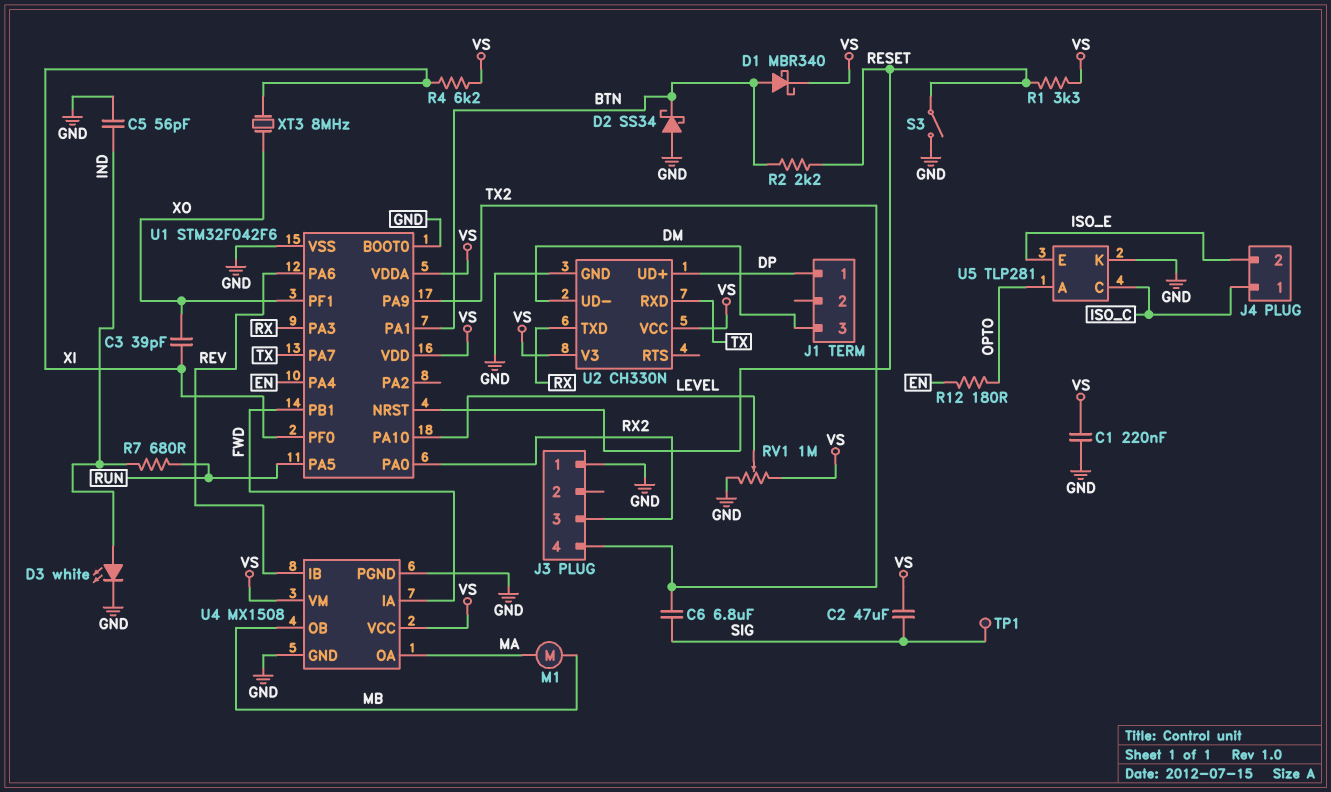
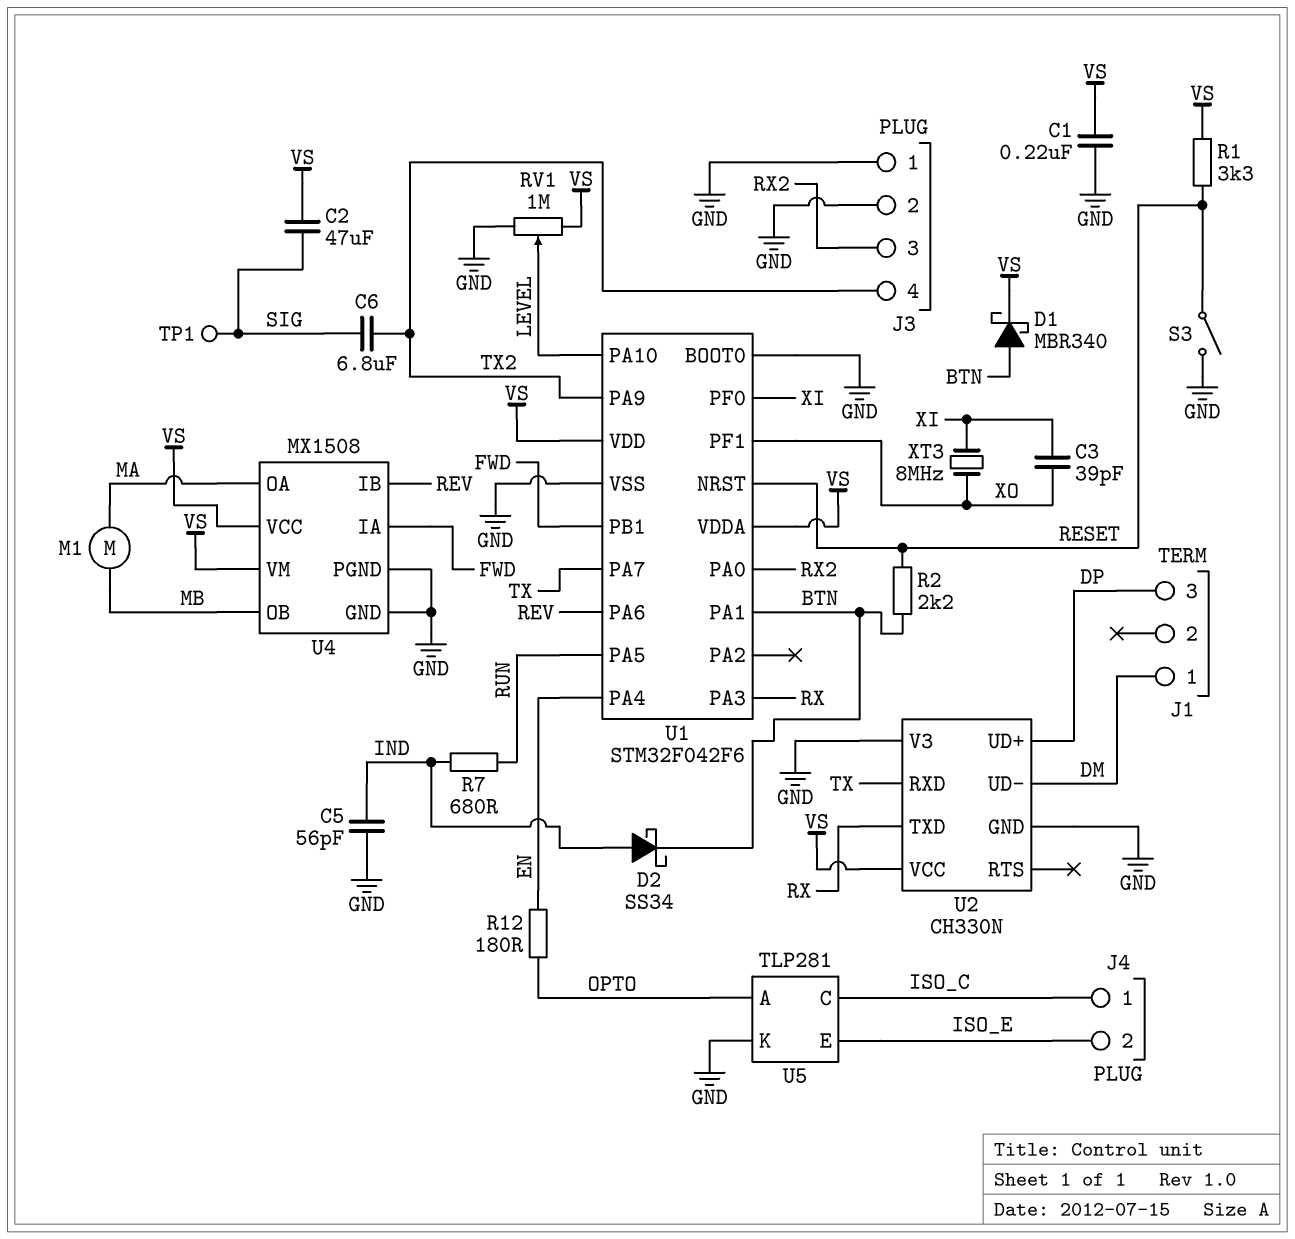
D2: schottky SS34 (A GND, K BTN) -> schottky SS34 (A IND, K BTN)
D3: LED white (A IND, K GND) -> none
J1 pin 1: DP -> DM
J1 pin 3: DM -> DP
J3 pin 2: none -> GND
R4: 6.2k (VS, XI) -> none
U2 pin V3: VS -> GND

